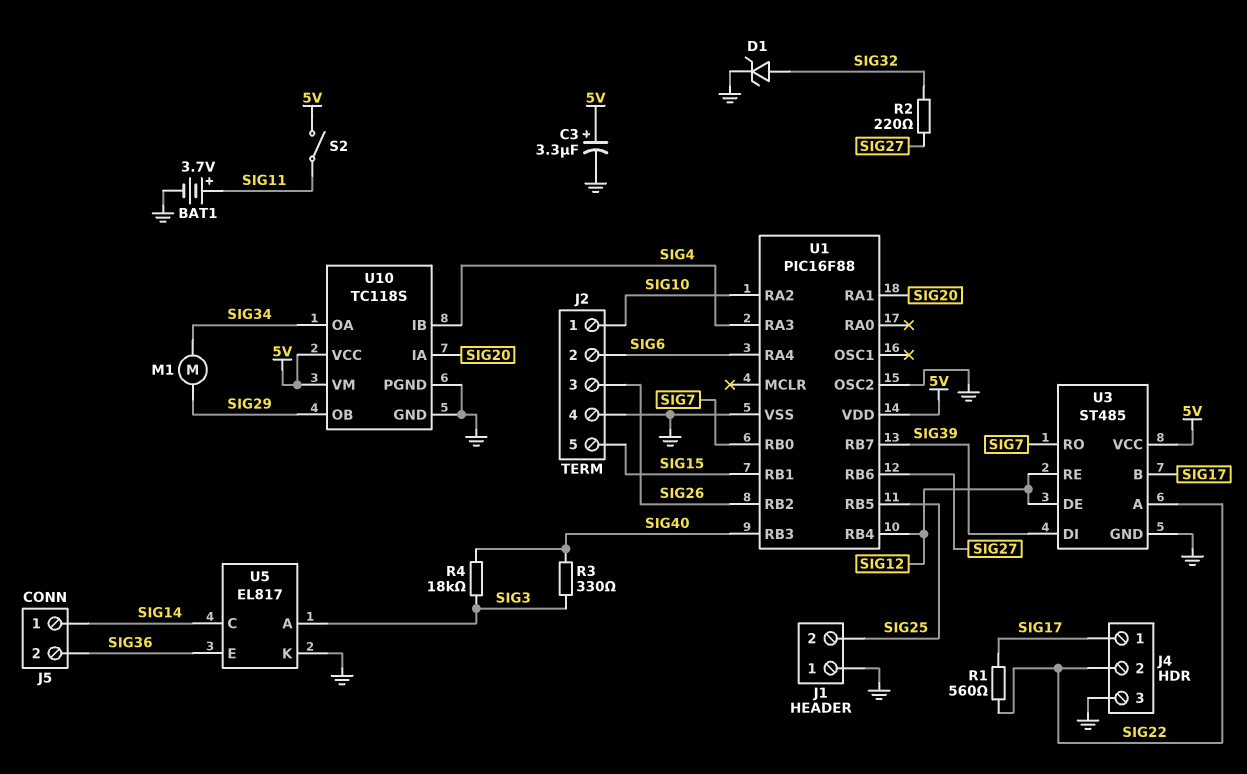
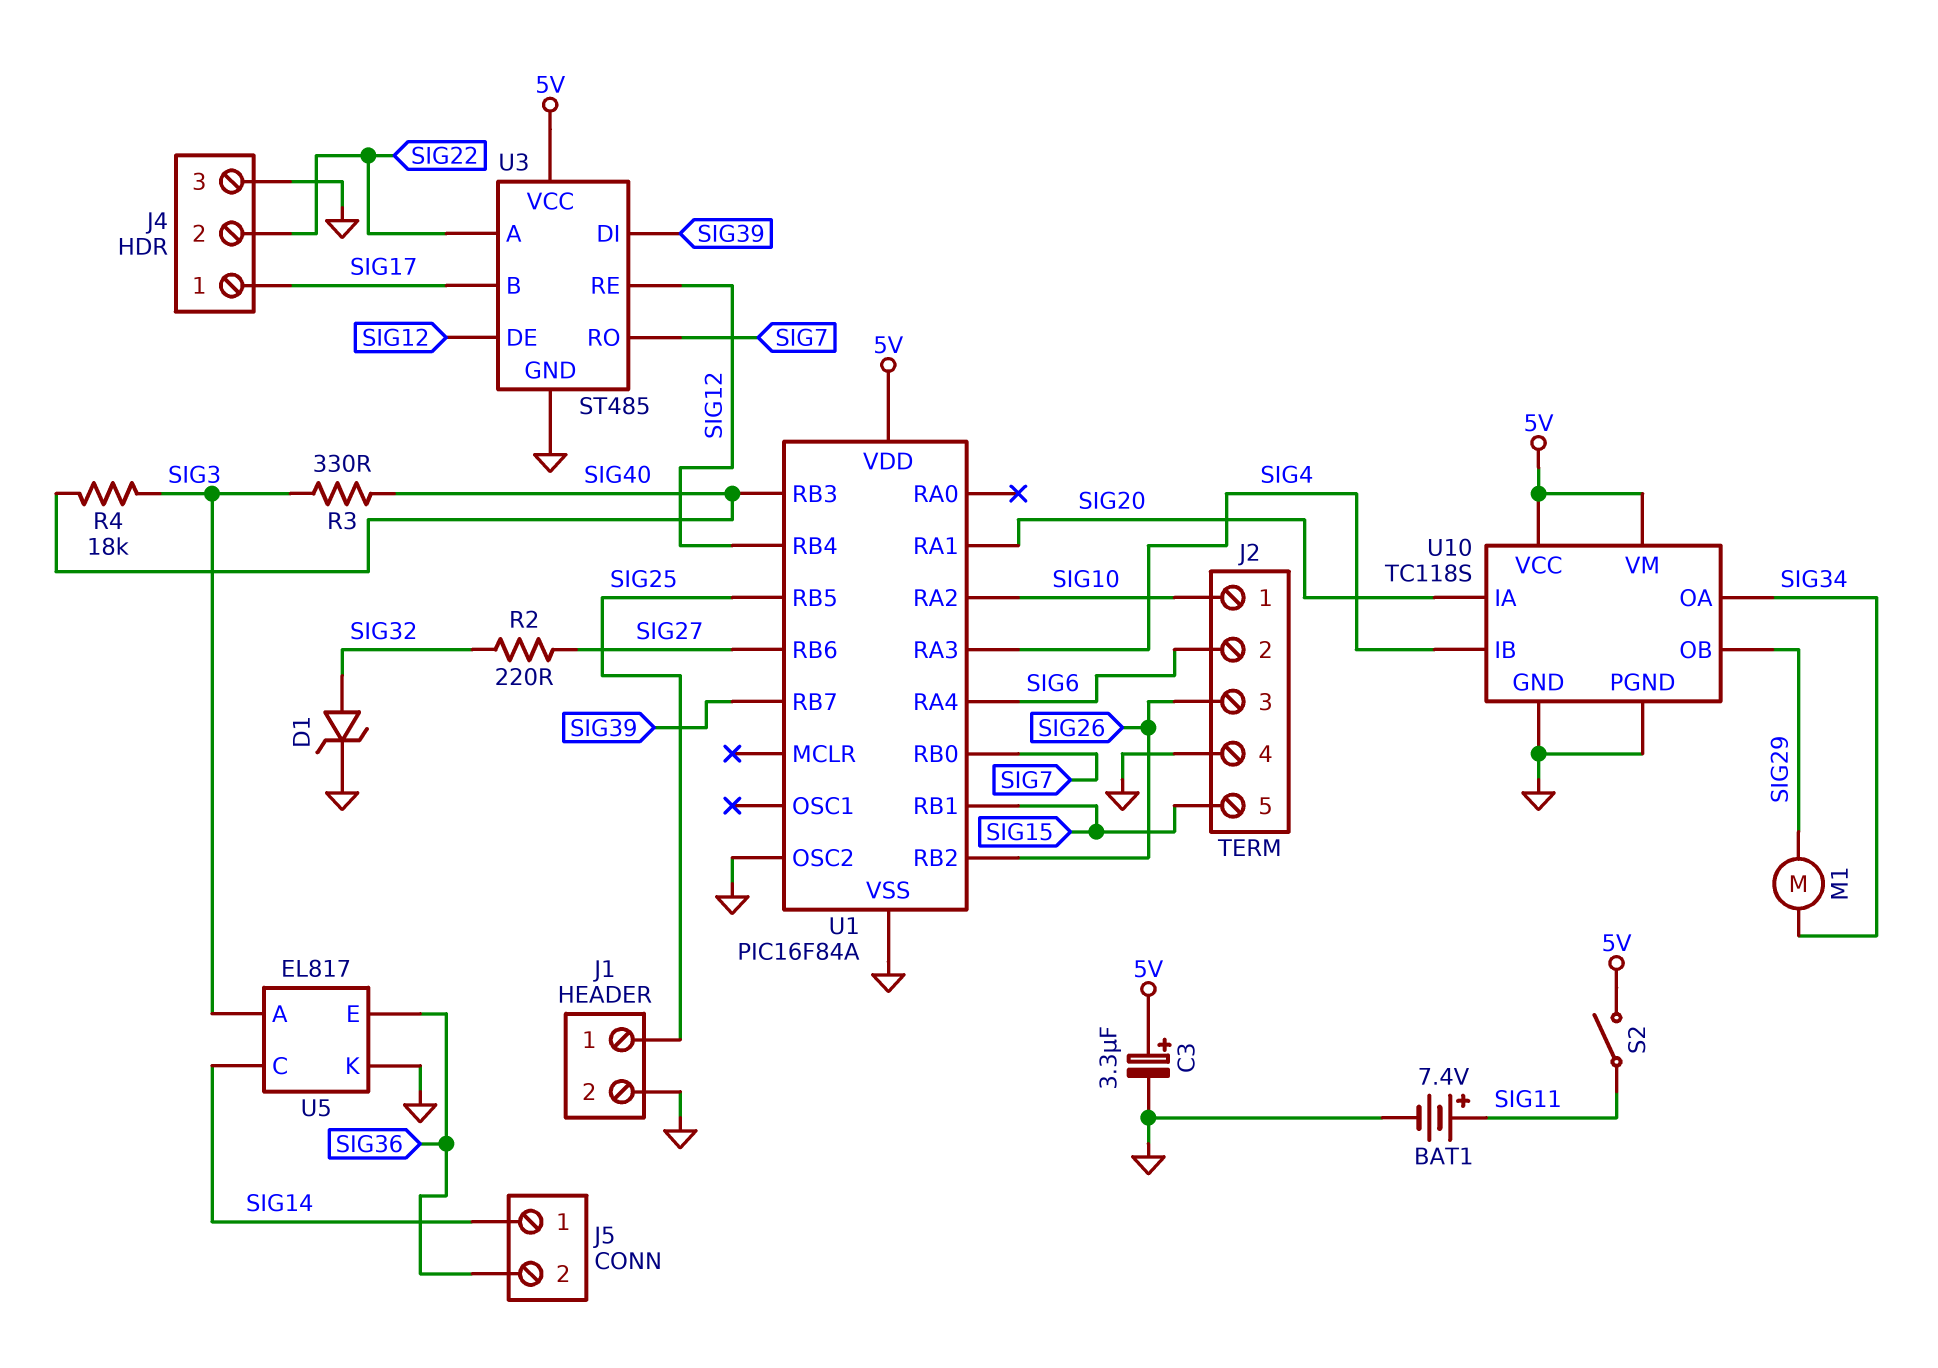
BAT1: 3.7V (plus SIG11, minus GND) -> 7.4V (plus SIG11, minus GND)
J1 pin 1: GND -> SIG25
J1 pin 2: SIG25 -> GND
R1: 560 (SIG17, SIG22) -> none
U1: PIC16F88 -> PIC16F84A

